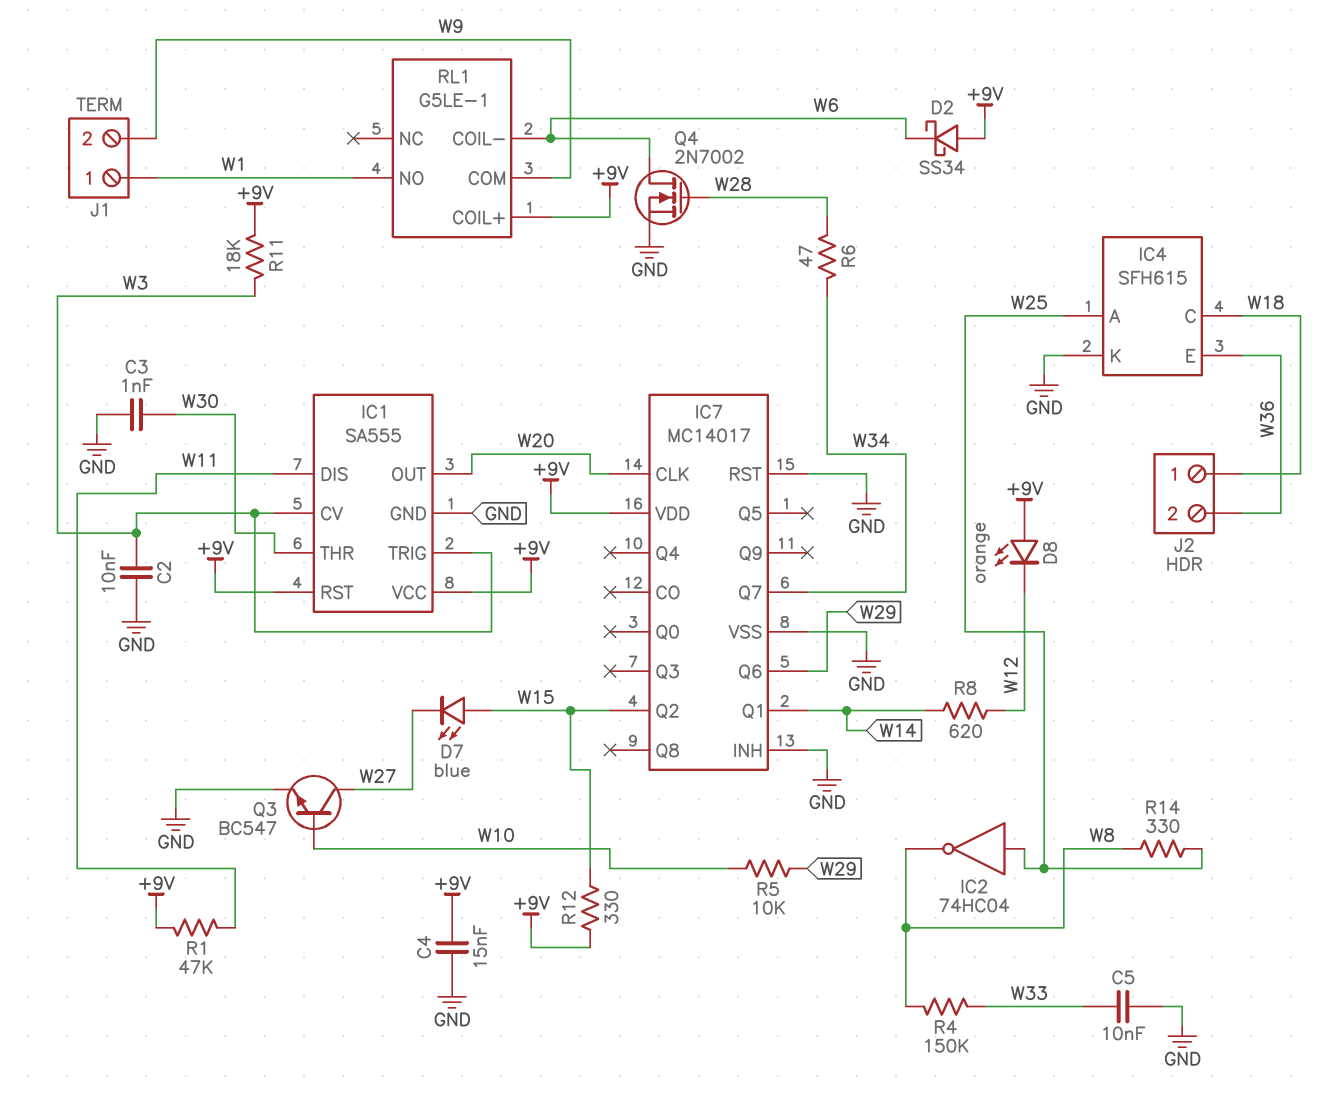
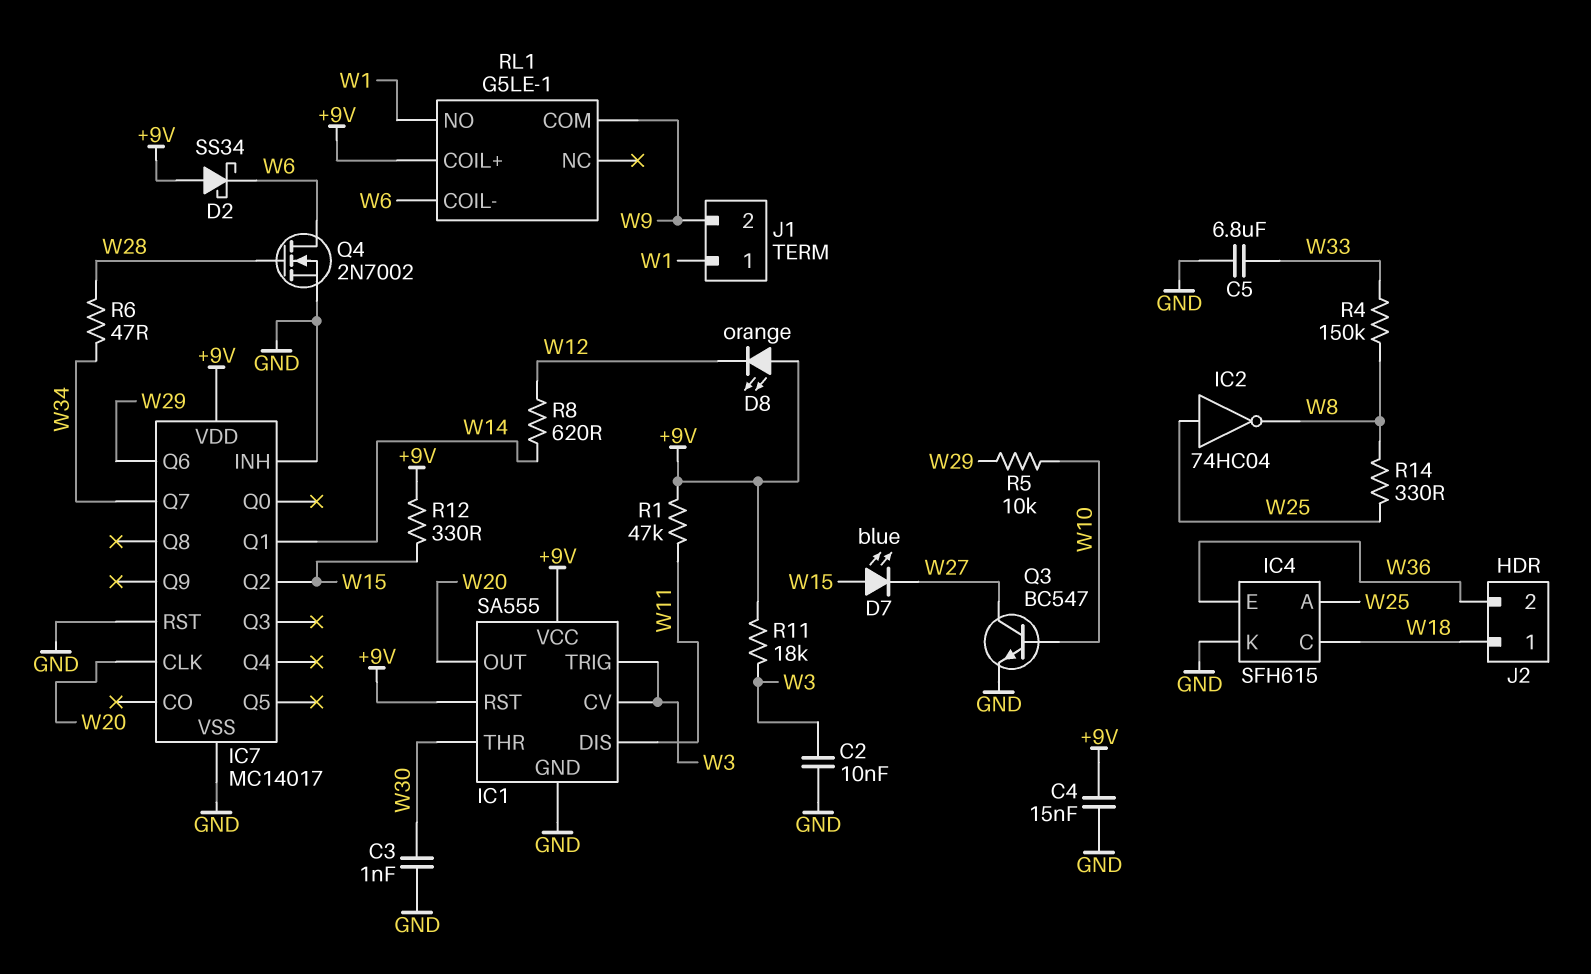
C5: 10nF (GND, W33) -> 6.8uF (GND, W33)

